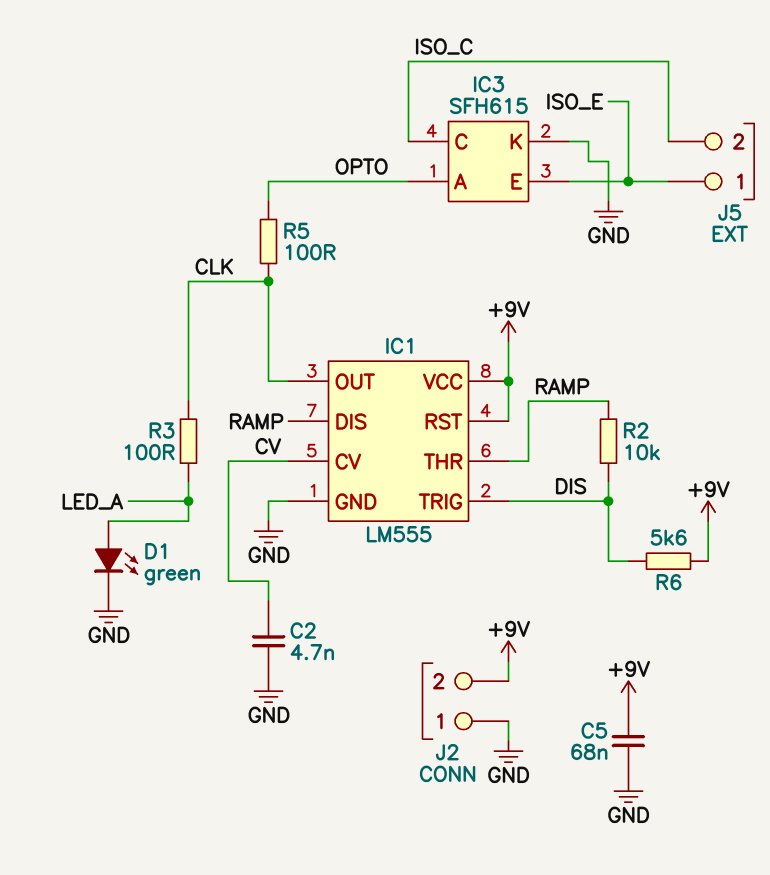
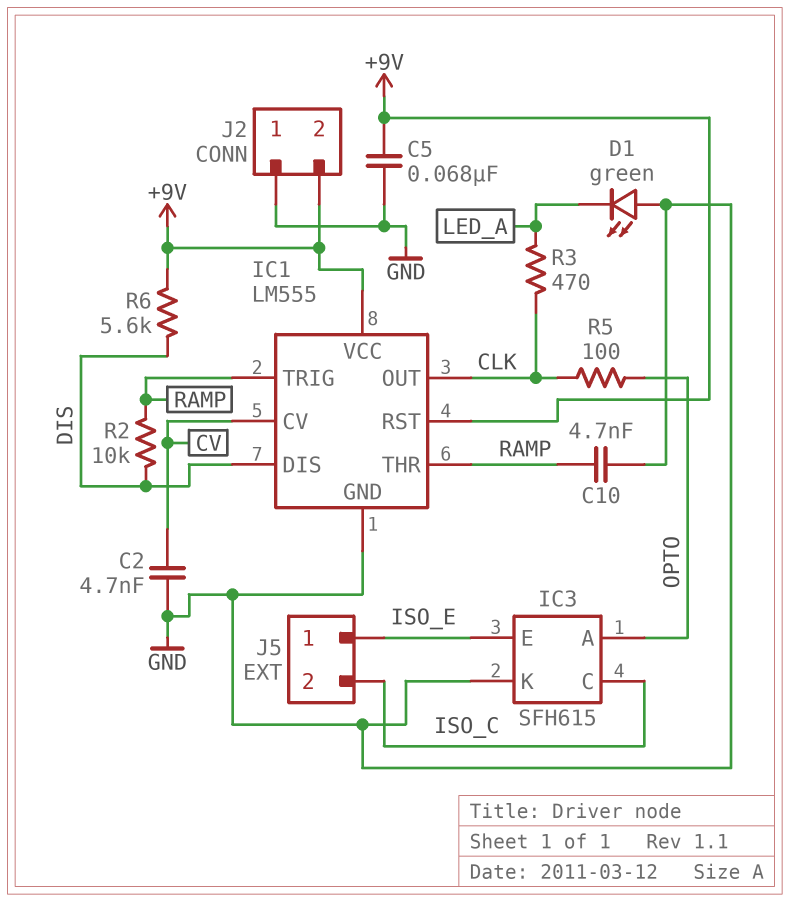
C10: none -> 4.7nF (GND, RAMP)
D1: LED green (A LED_A, K GND) -> LED green (A GND, K LED_A)
IC1 pin DIS: RAMP -> DIS
IC1 pin TRIG: DIS -> RAMP
R3: 100 (CLK, LED_A) -> 470 (CLK, LED_A)

